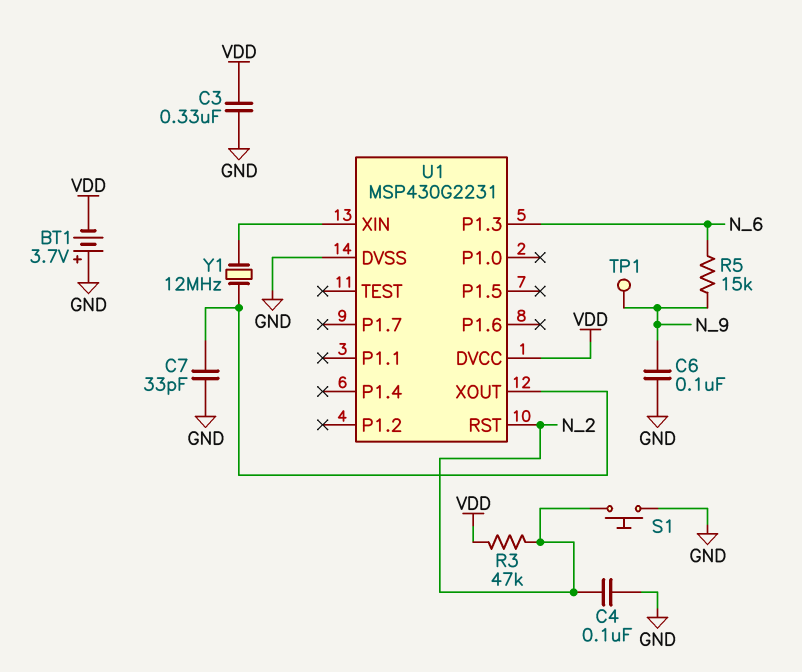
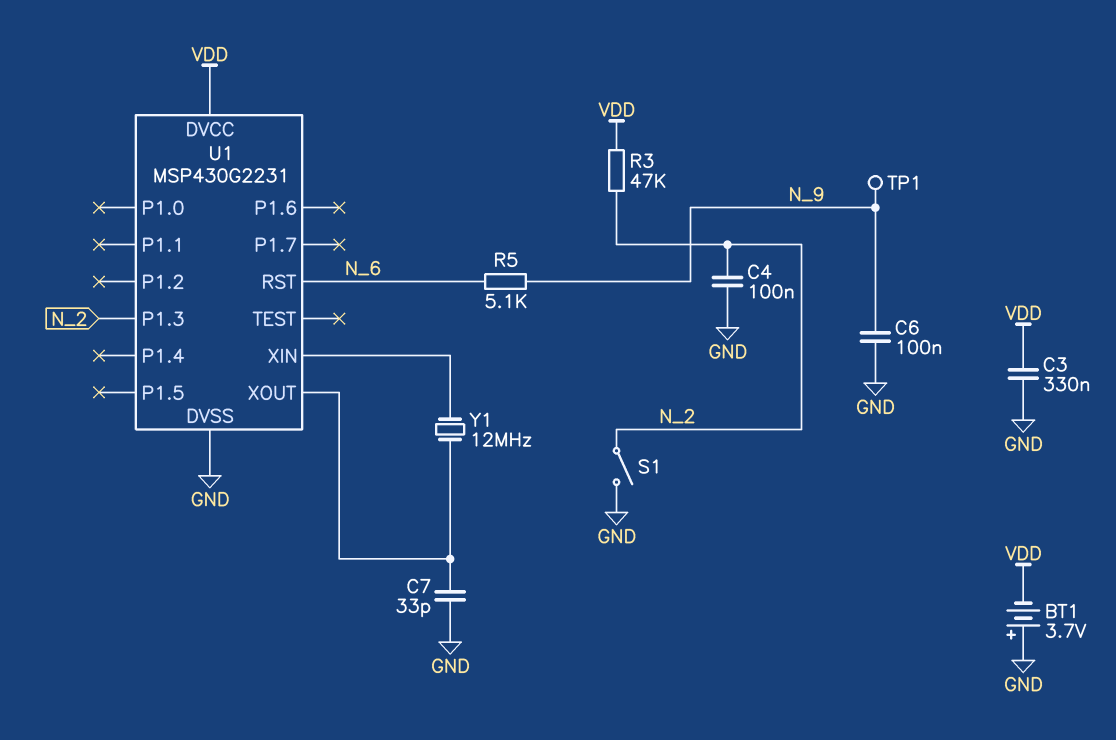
R5: 15k (N_6, N_9) -> 5.1k (N_6, N_9)
S1: button (GND, N_2) -> switch (GND, N_2)
U1 pin P1.3: N_6 -> N_2
U1 pin RST: N_2 -> N_6

